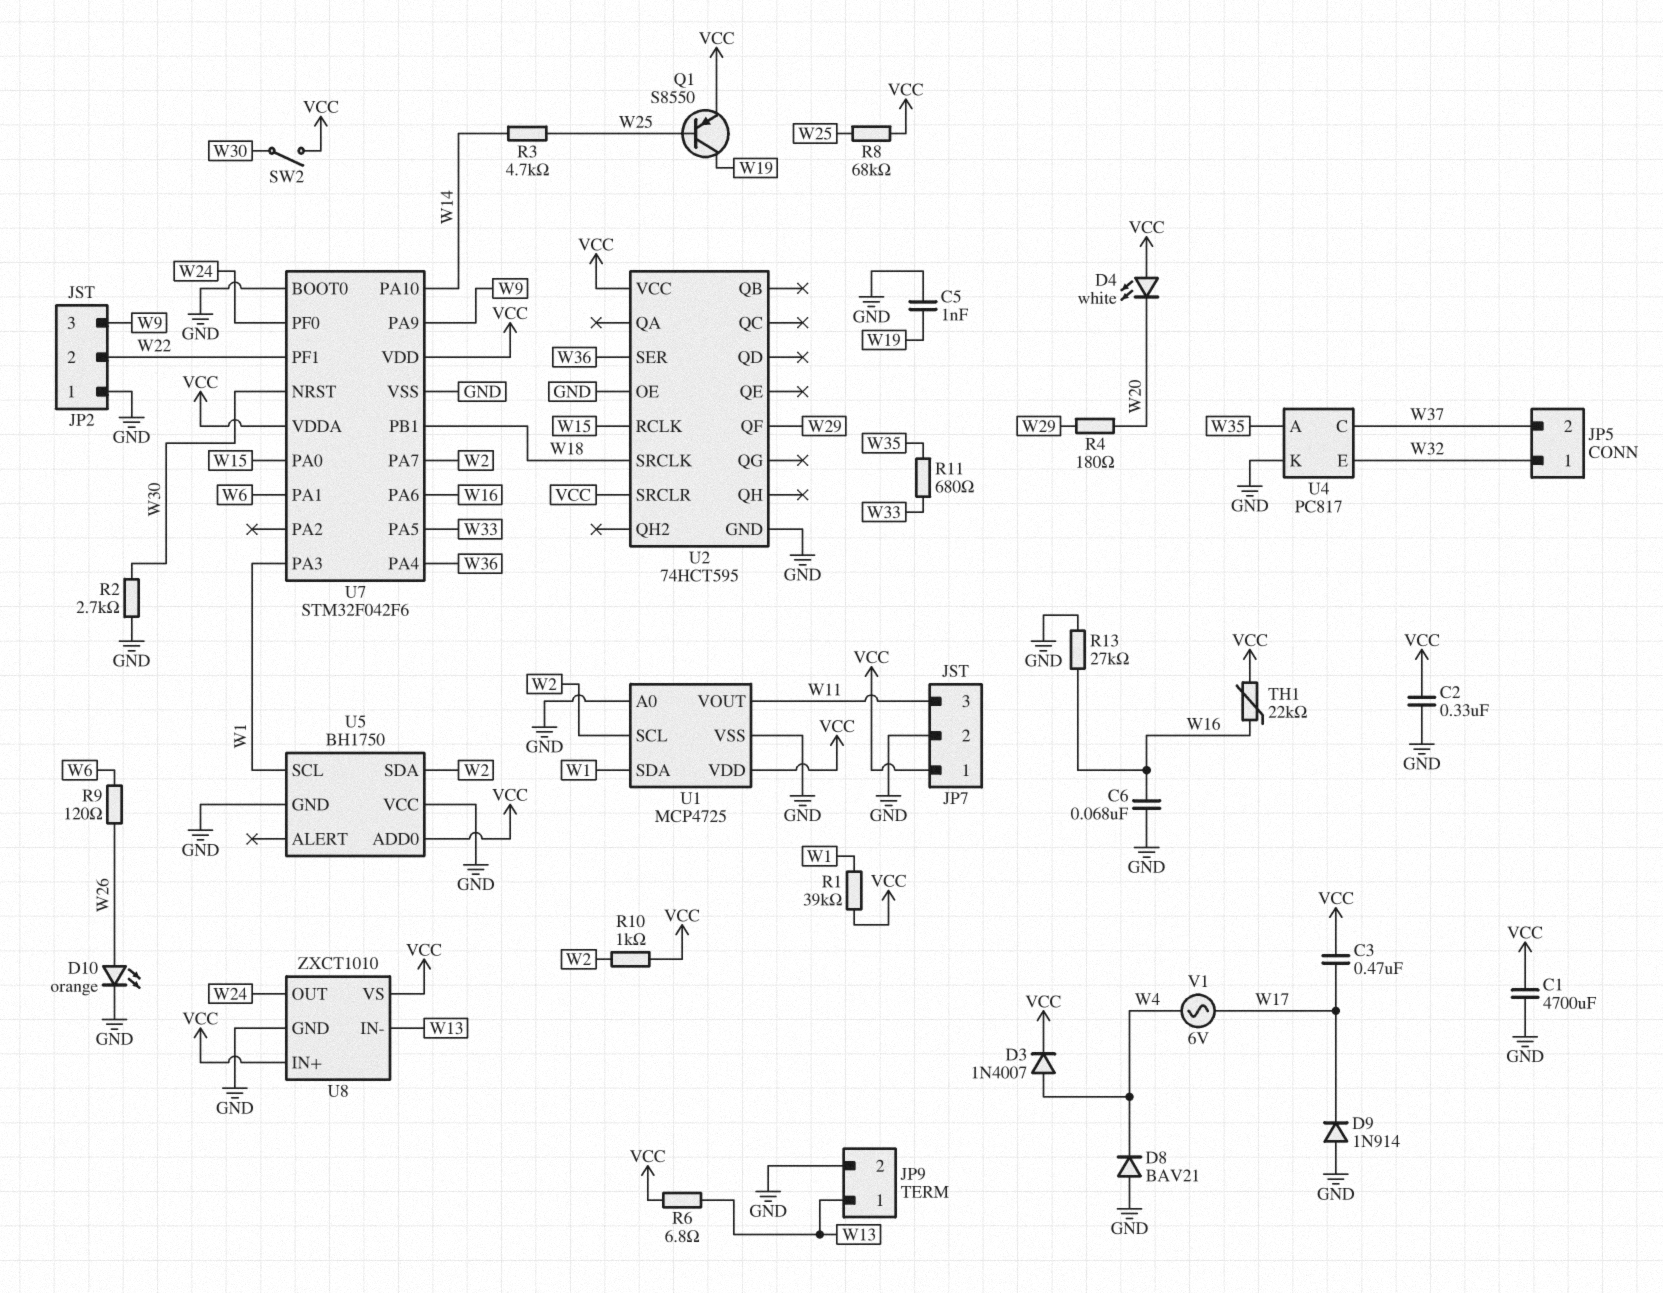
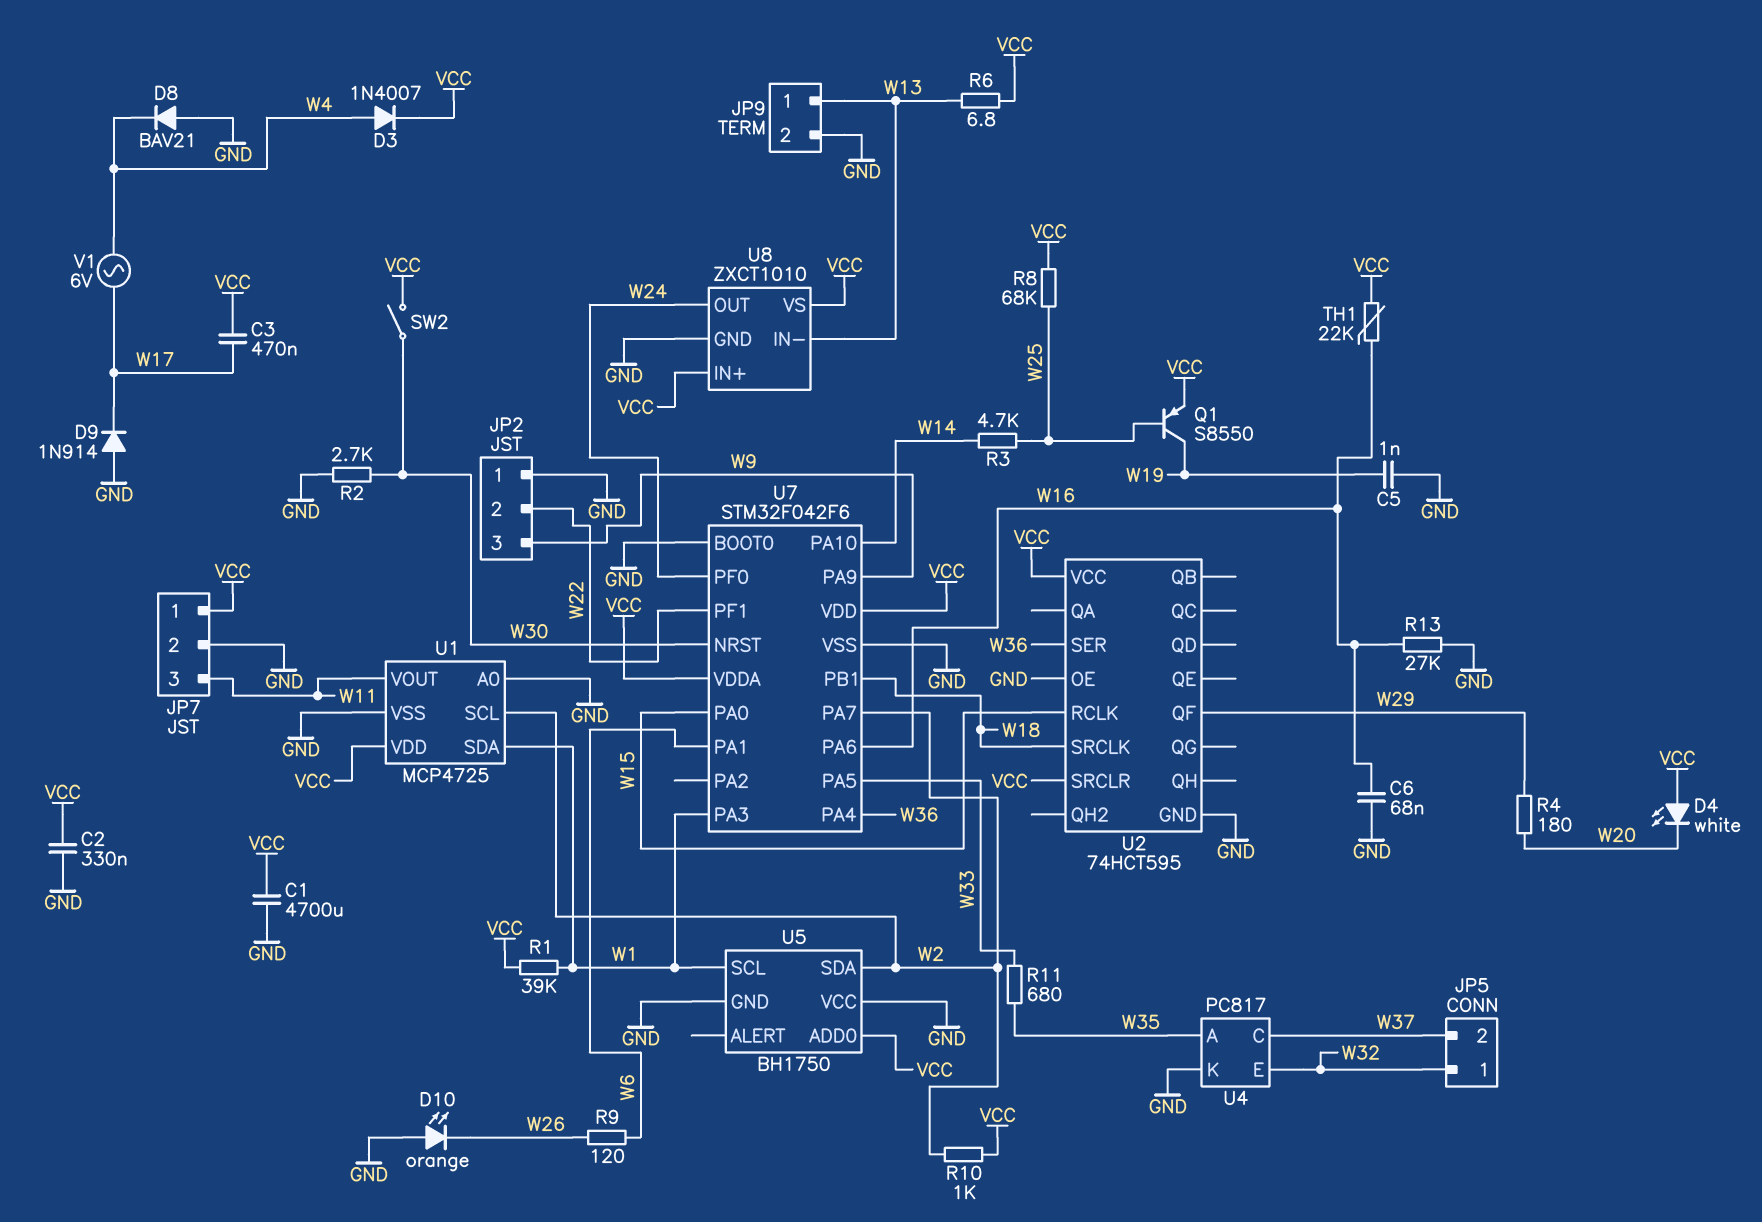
D10: LED orange (A W26, K GND) -> LED orange (A GND, K W26)

